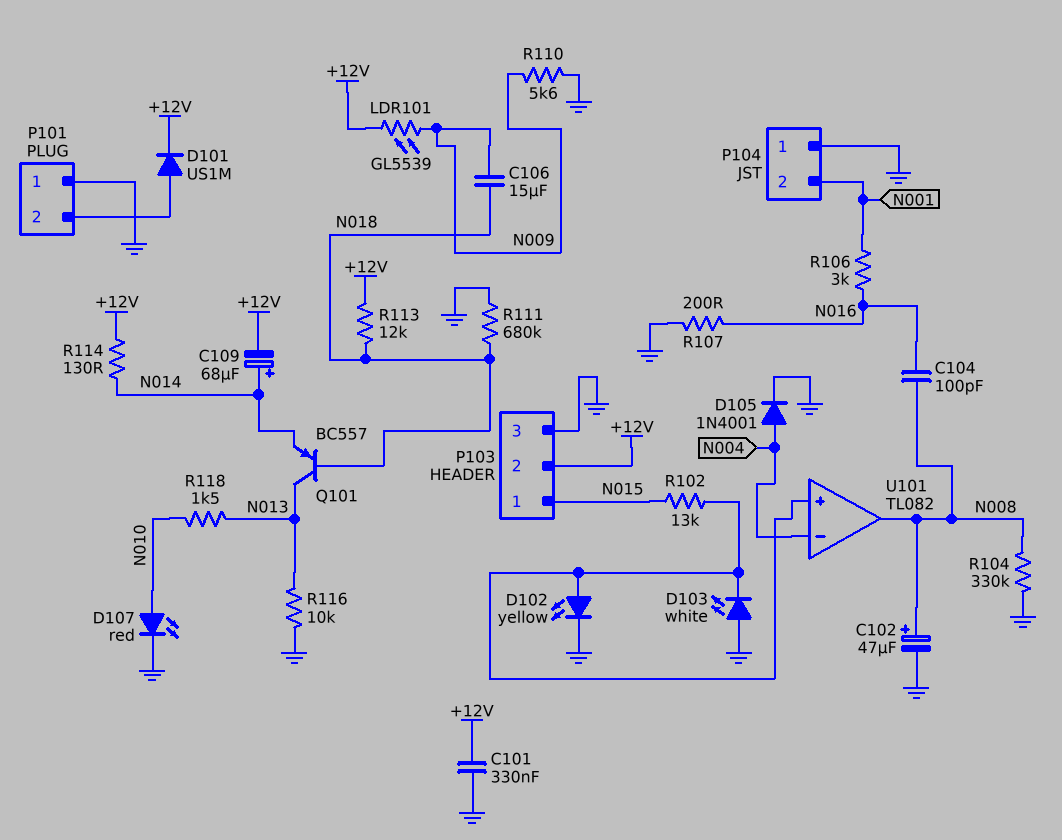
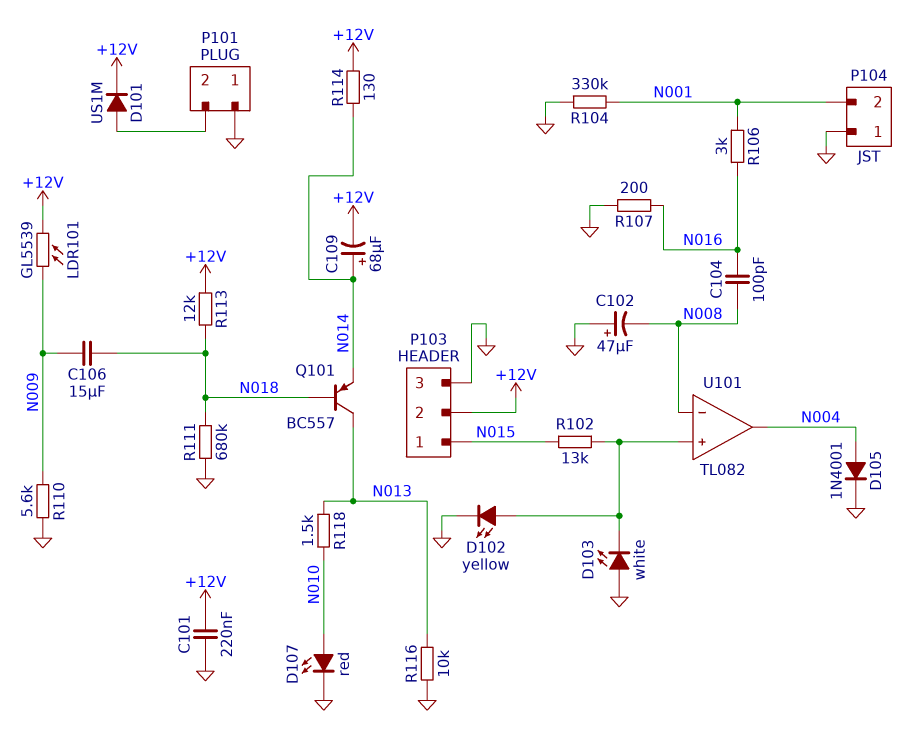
C101: 330nF (+12V, GND) -> 220nF (+12V, GND)
C102: 47uF (plus N008, minus GND) -> 47uF (plus GND, minus N008)
R104: 330k (GND, N008) -> 330k (GND, N001)
U101 pin in-: N004 -> N008
U101 pin out: N008 -> N004

